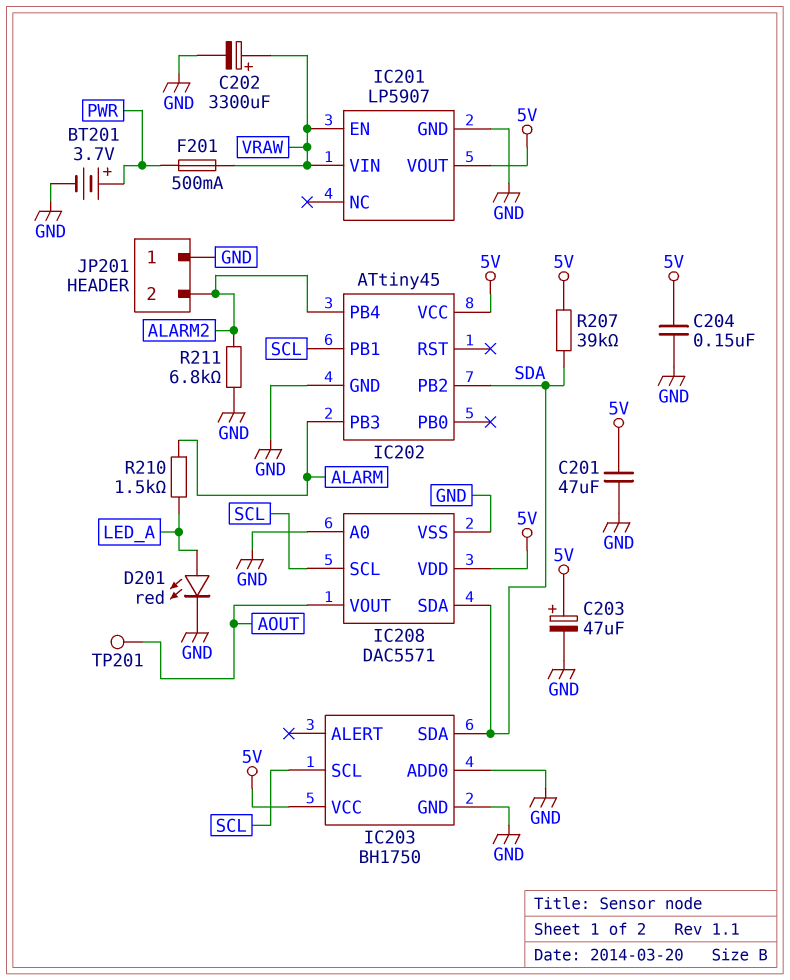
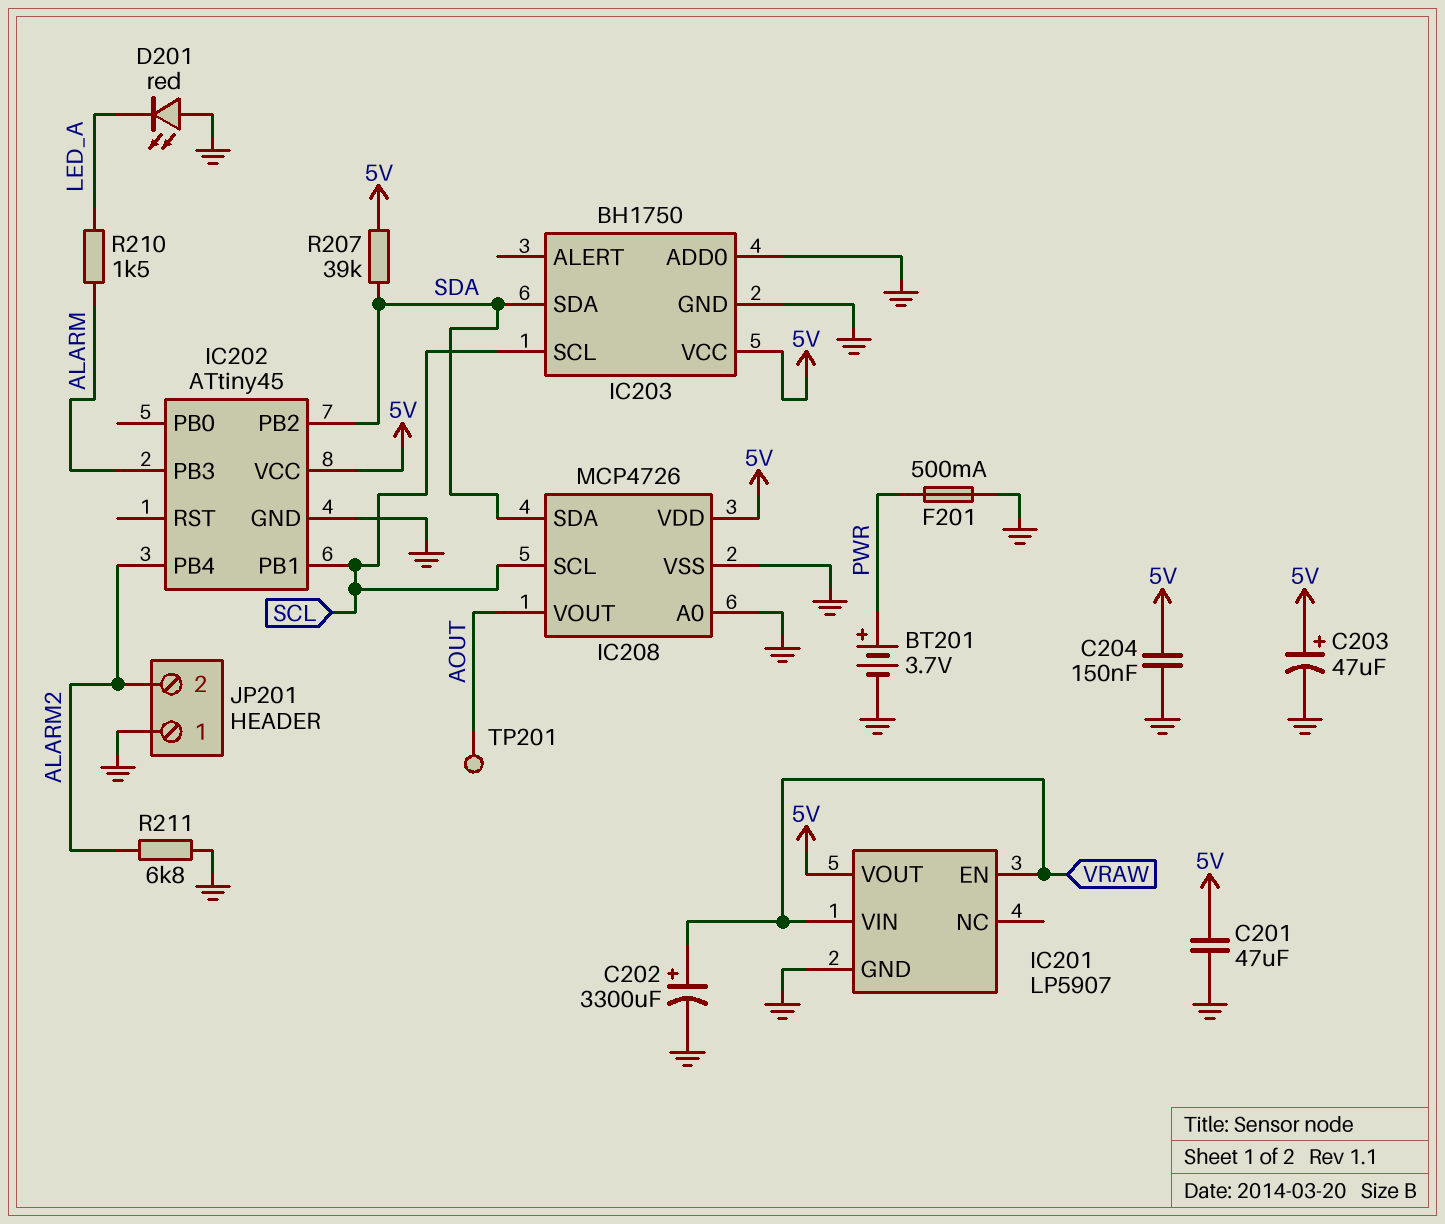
D201: LED red (A LED_A, K GND) -> LED red (A GND, K LED_A)
F201: 500mA (PWR, VRAW) -> 500mA (GND, PWR)
IC208: DAC5571 -> MCP4726

